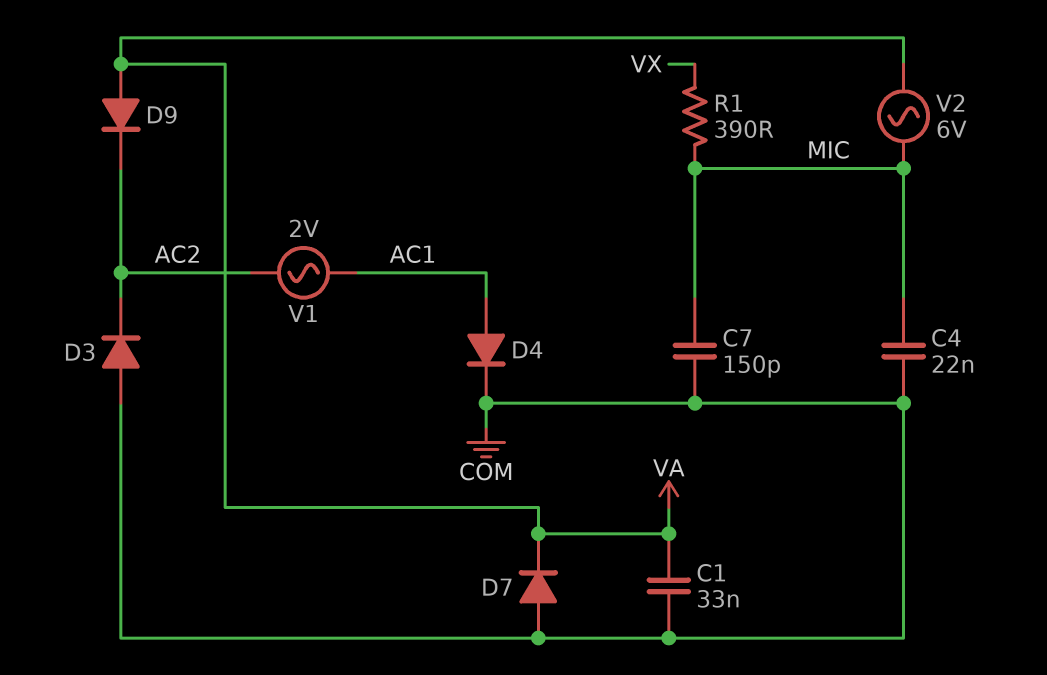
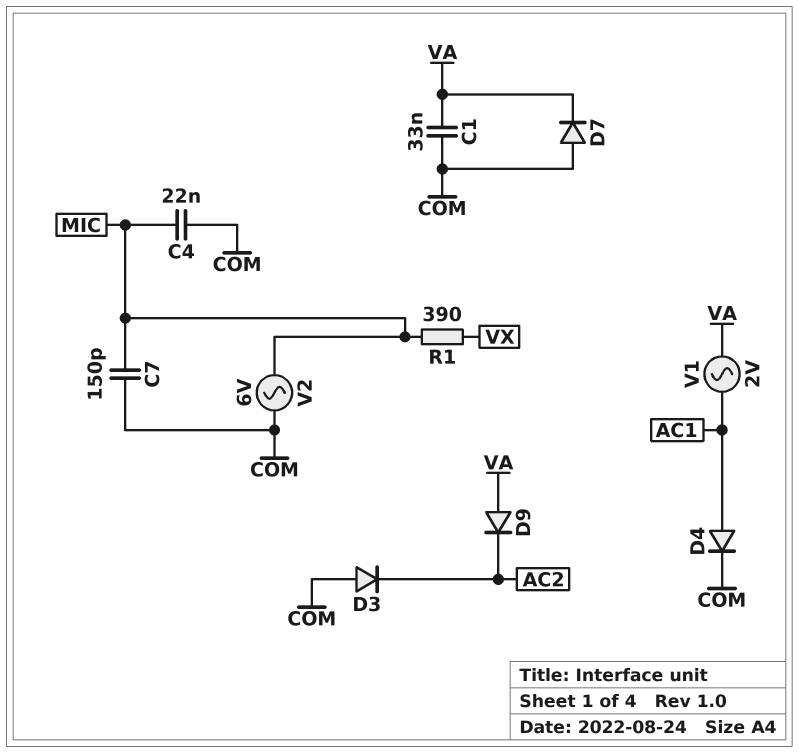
V1: AC 2V (AC1, AC2) -> AC 2V (AC1, VA)
V2: AC 6V (MIC, VA) -> AC 6V (COM, MIC)

